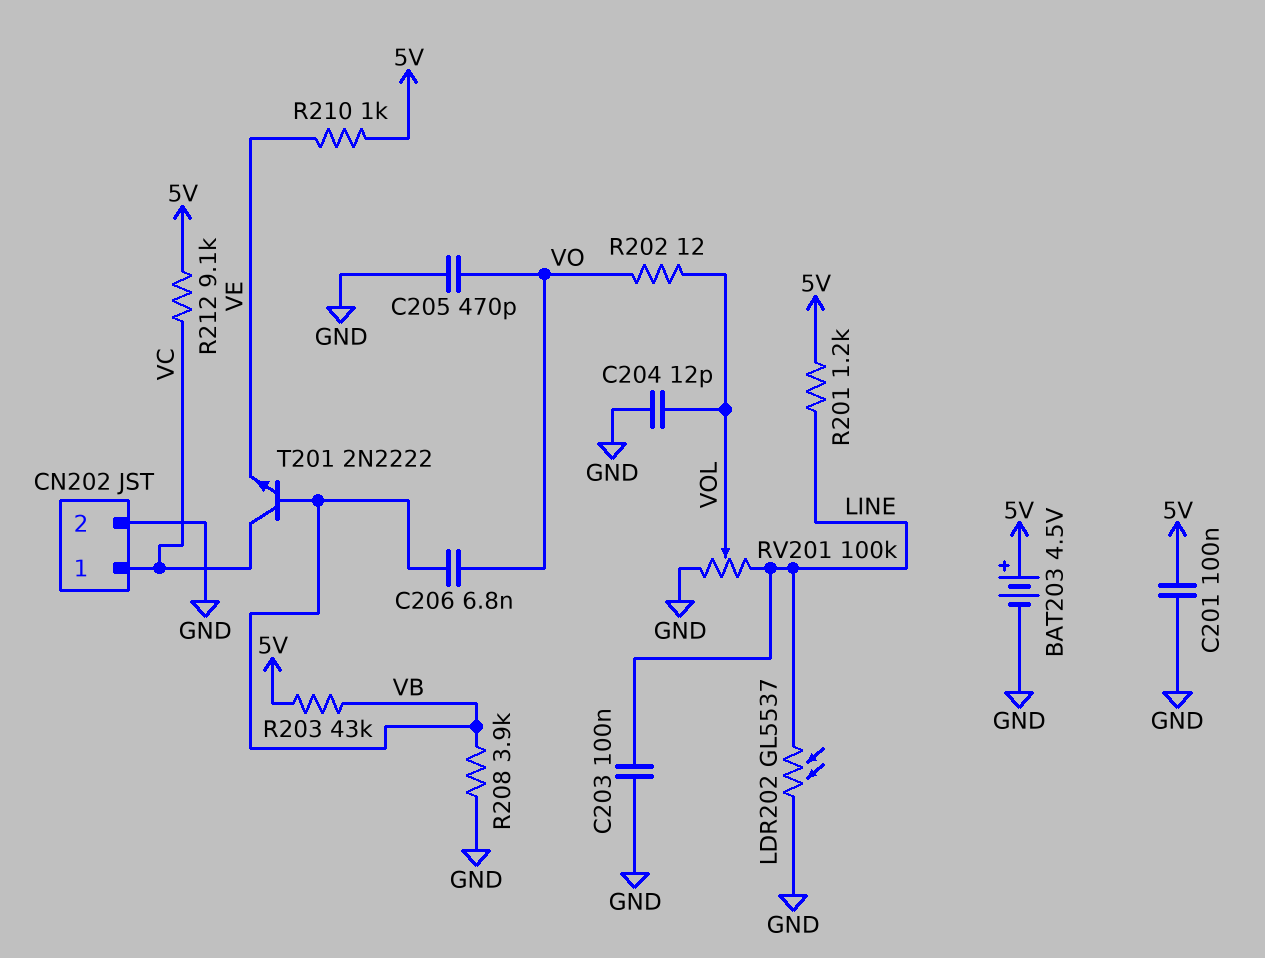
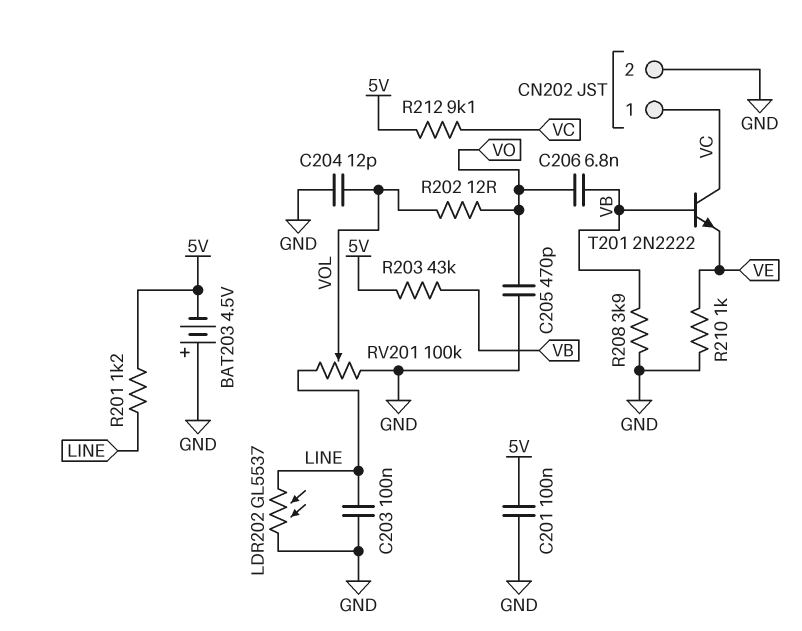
BAT203: 4.5V (plus 5V, minus GND) -> 4.5V (plus GND, minus 5V)
R210: 1k (5V, VE) -> 1k (GND, VE)

